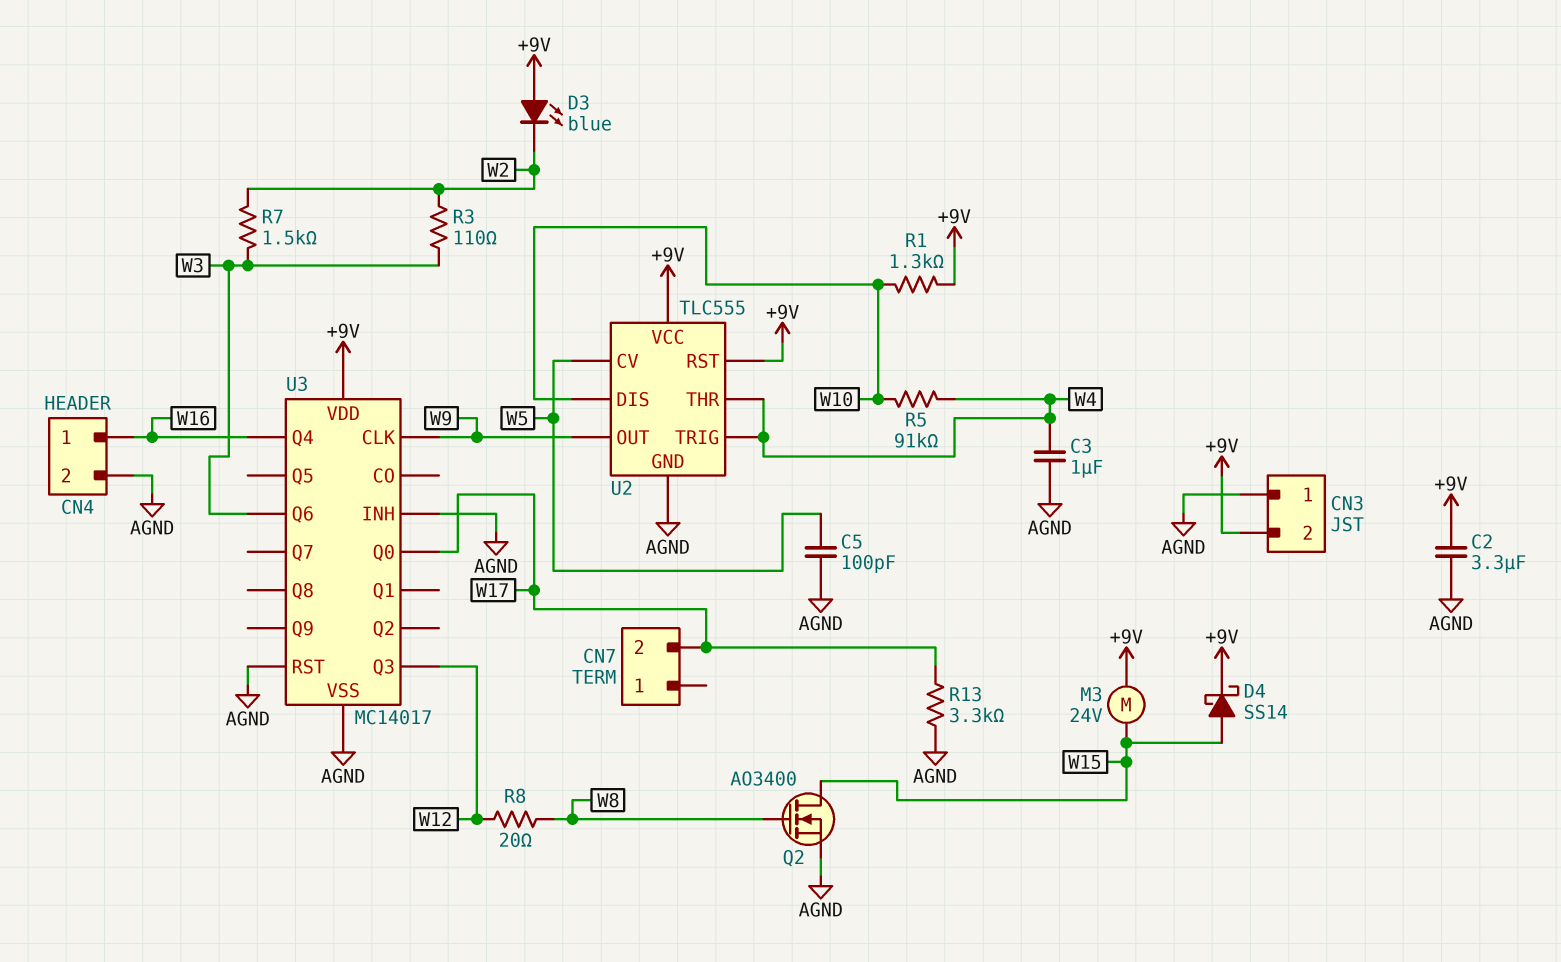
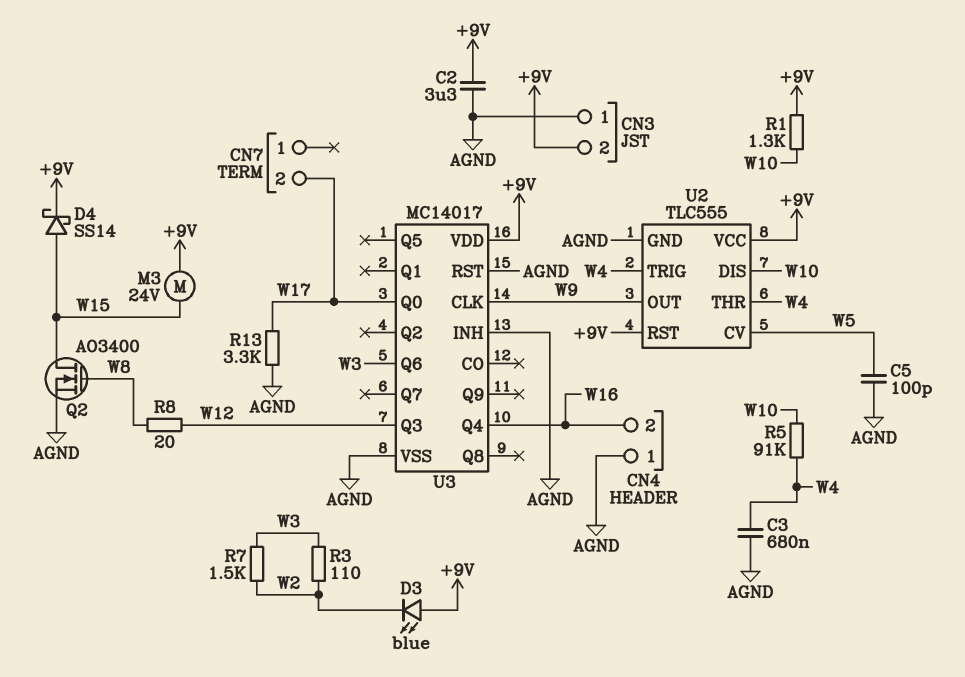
C3: 1uF (AGND, W4) -> 680nF (AGND, W4)
CN4 pin 1: W16 -> AGND
CN4 pin 2: AGND -> W16

